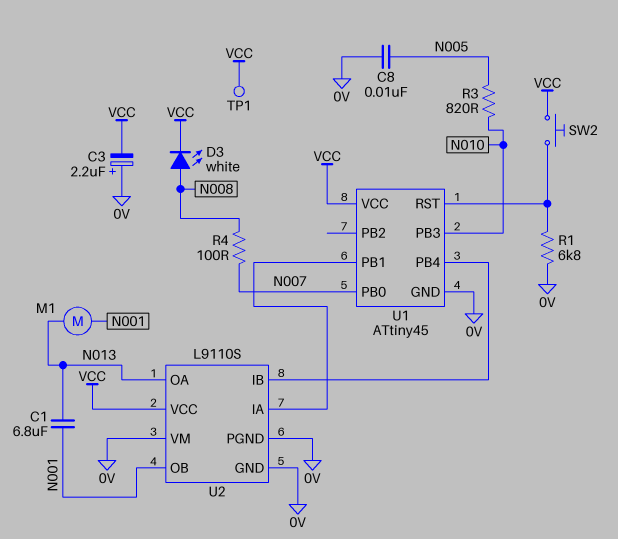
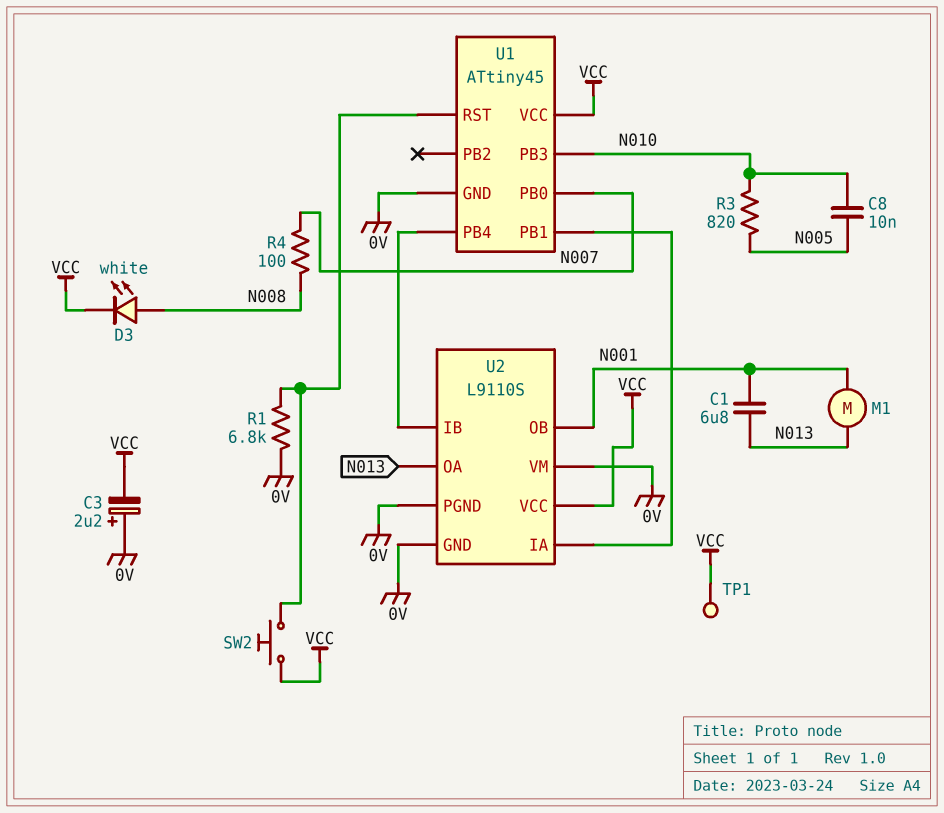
C8: 10nF (0V, N005) -> 10nF (N005, N010)

